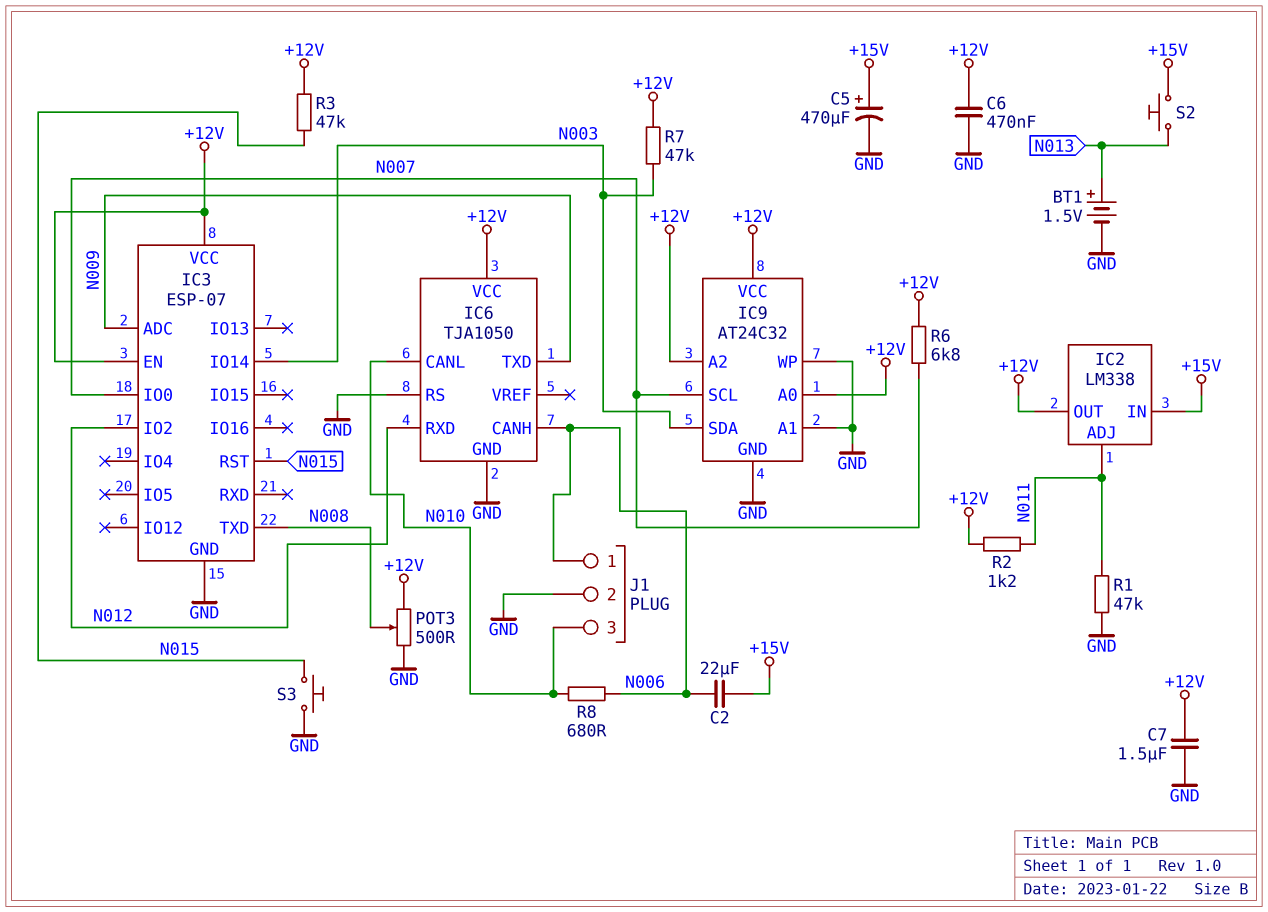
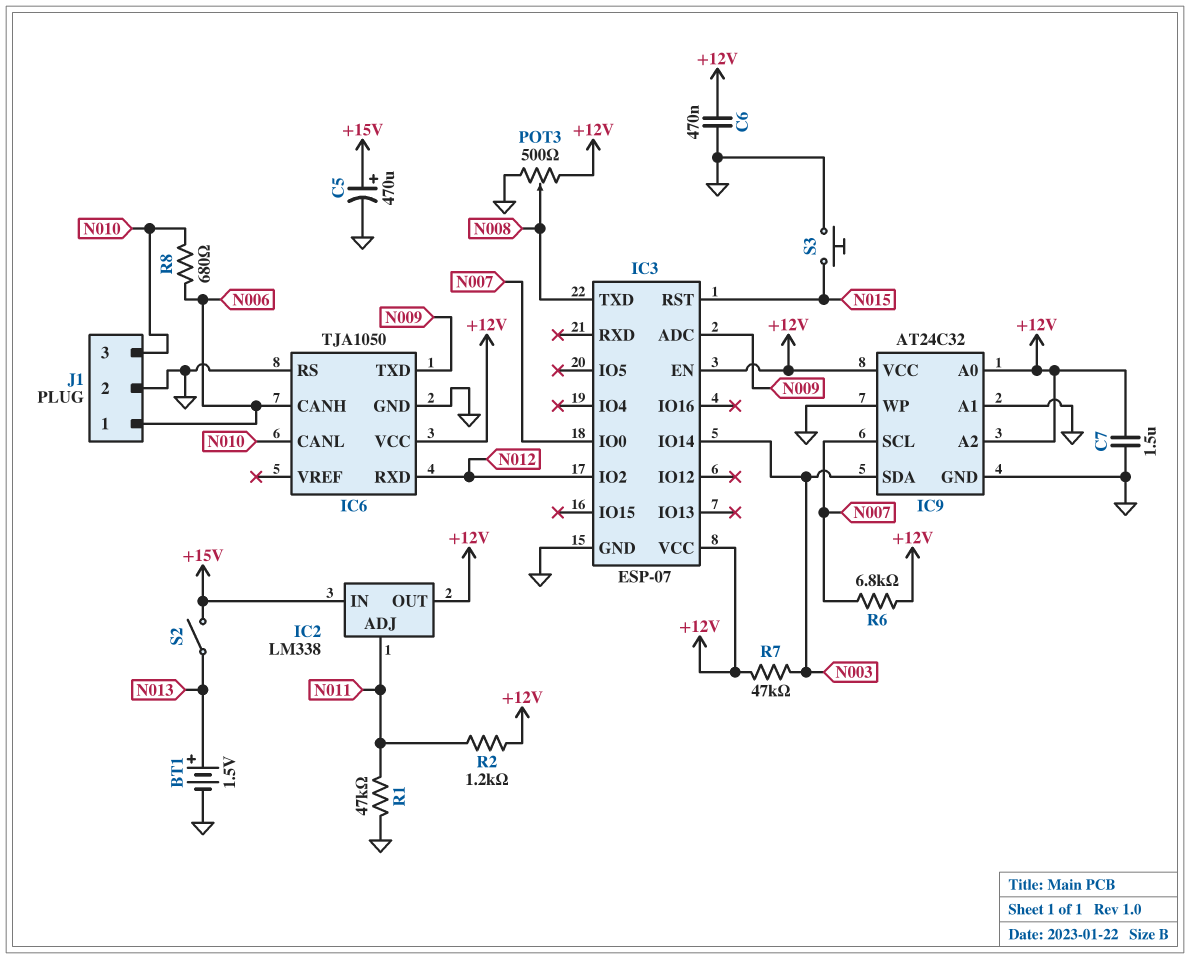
C2: 22uF (+15V, N006) -> none
R3: 47k (+12V, N015) -> none
S2: button (+15V, N013) -> switch (+15V, N013)

